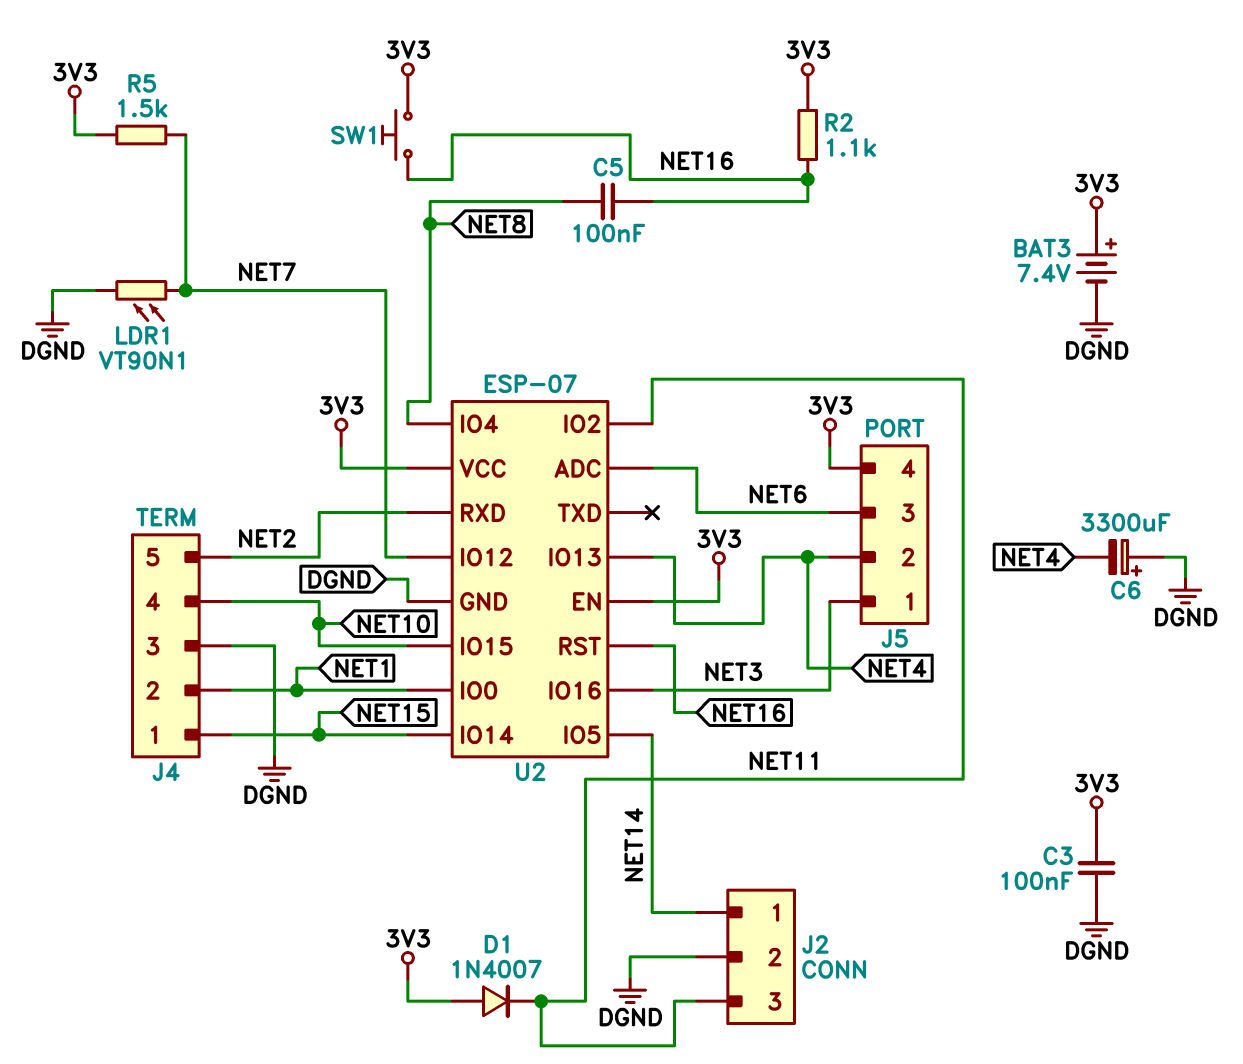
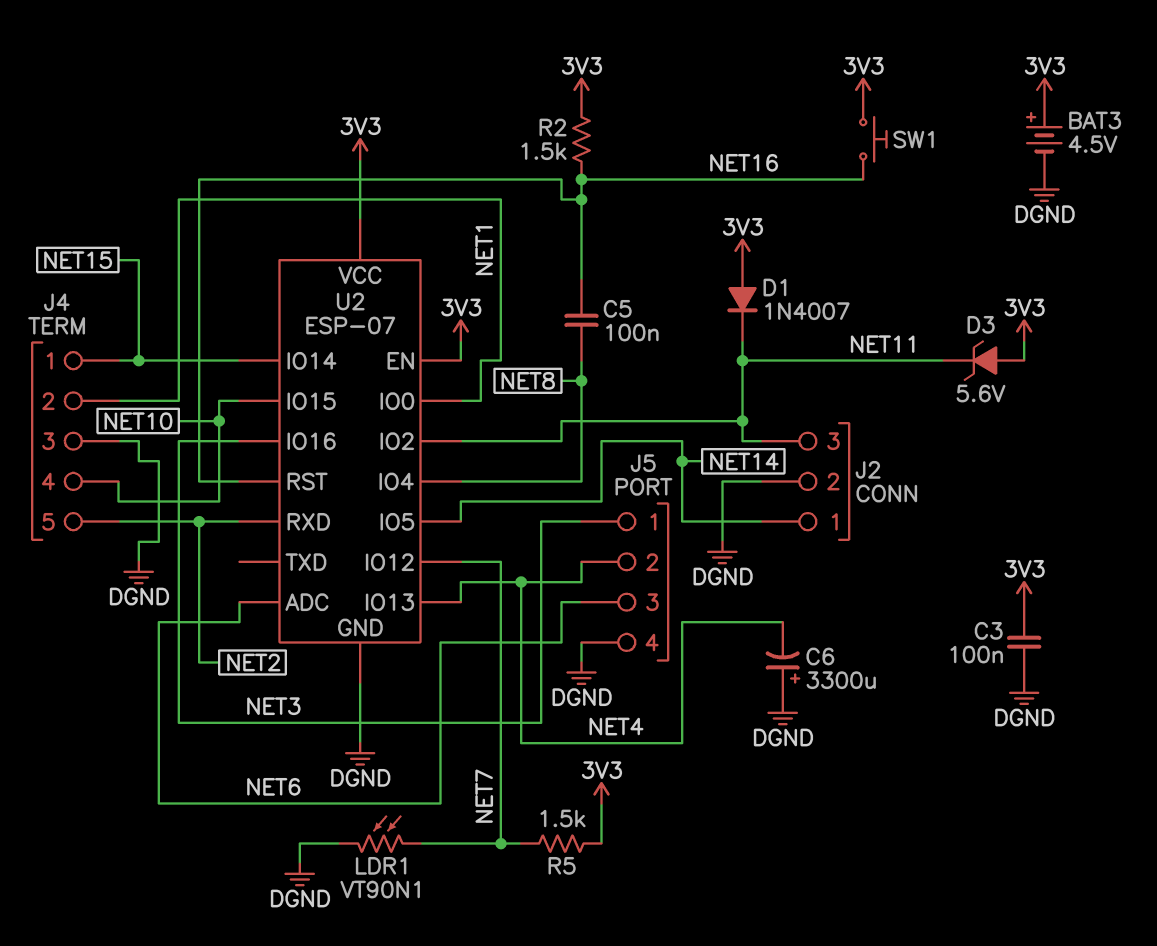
BAT3: 7.4V (plus 3V3, minus DGND) -> 4.5V (plus 3V3, minus DGND)
D3: none -> zener 5.6V (A 3V3, K NET11)
J5 pin 4: 3V3 -> DGND
R2: 1.1k (3V3, NET16) -> 1.5k (3V3, NET16)

